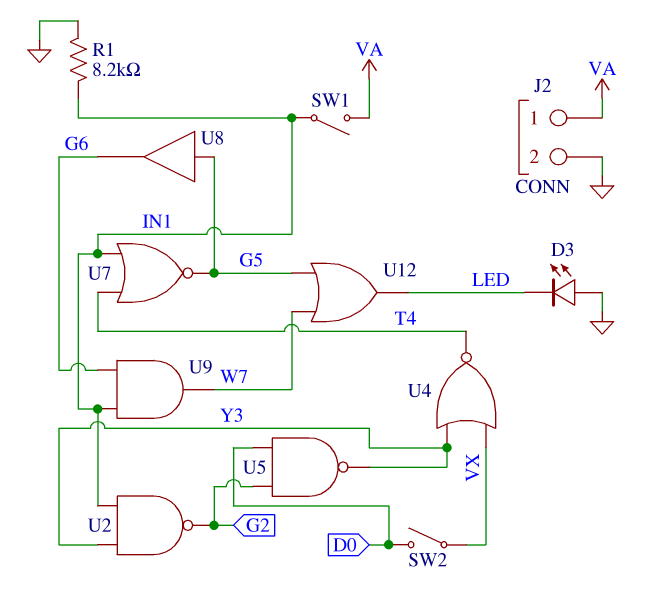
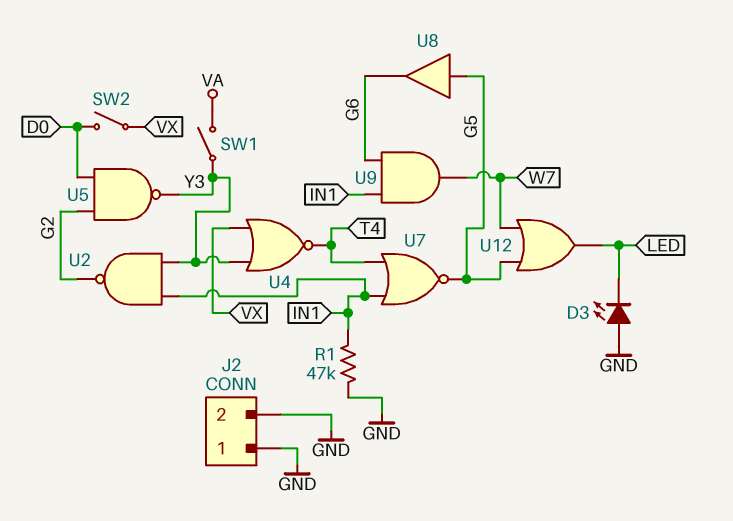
J2 pin 1: VA -> GND
R1: 8.2k (GND, IN1) -> 47k (GND, IN1)
SW1: switch (IN1, VA) -> switch (VA, Y3)

